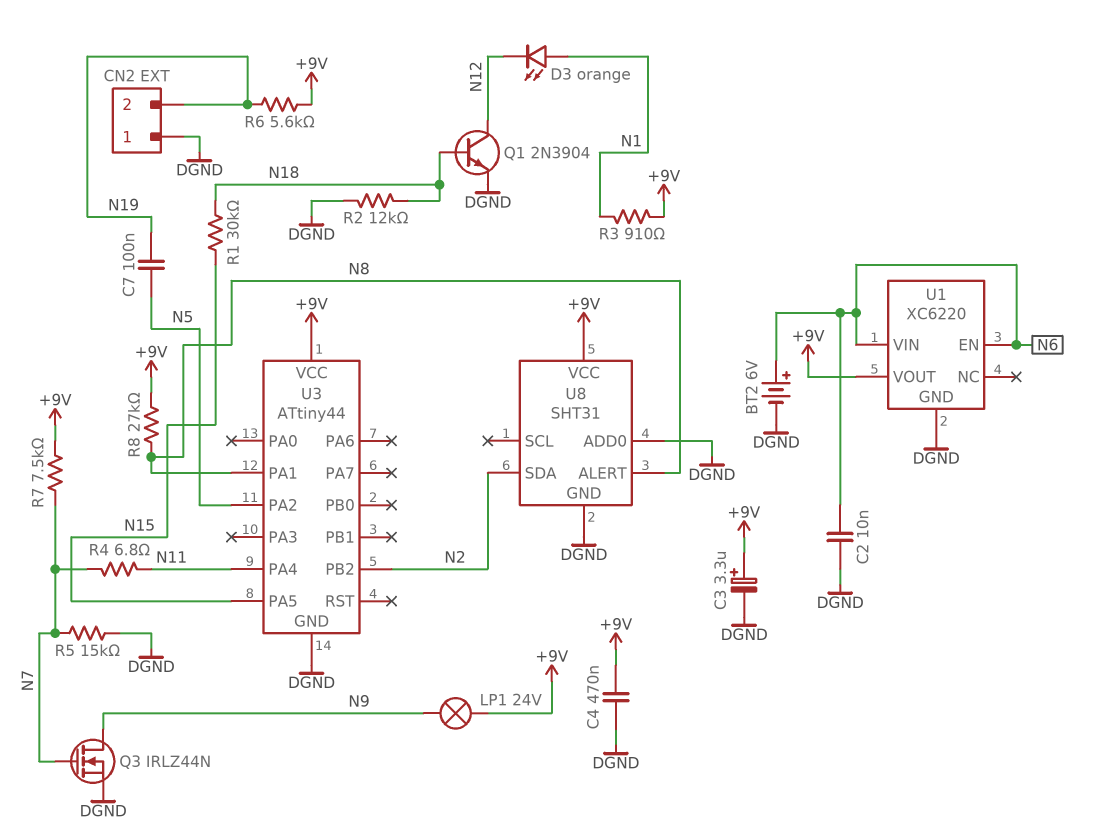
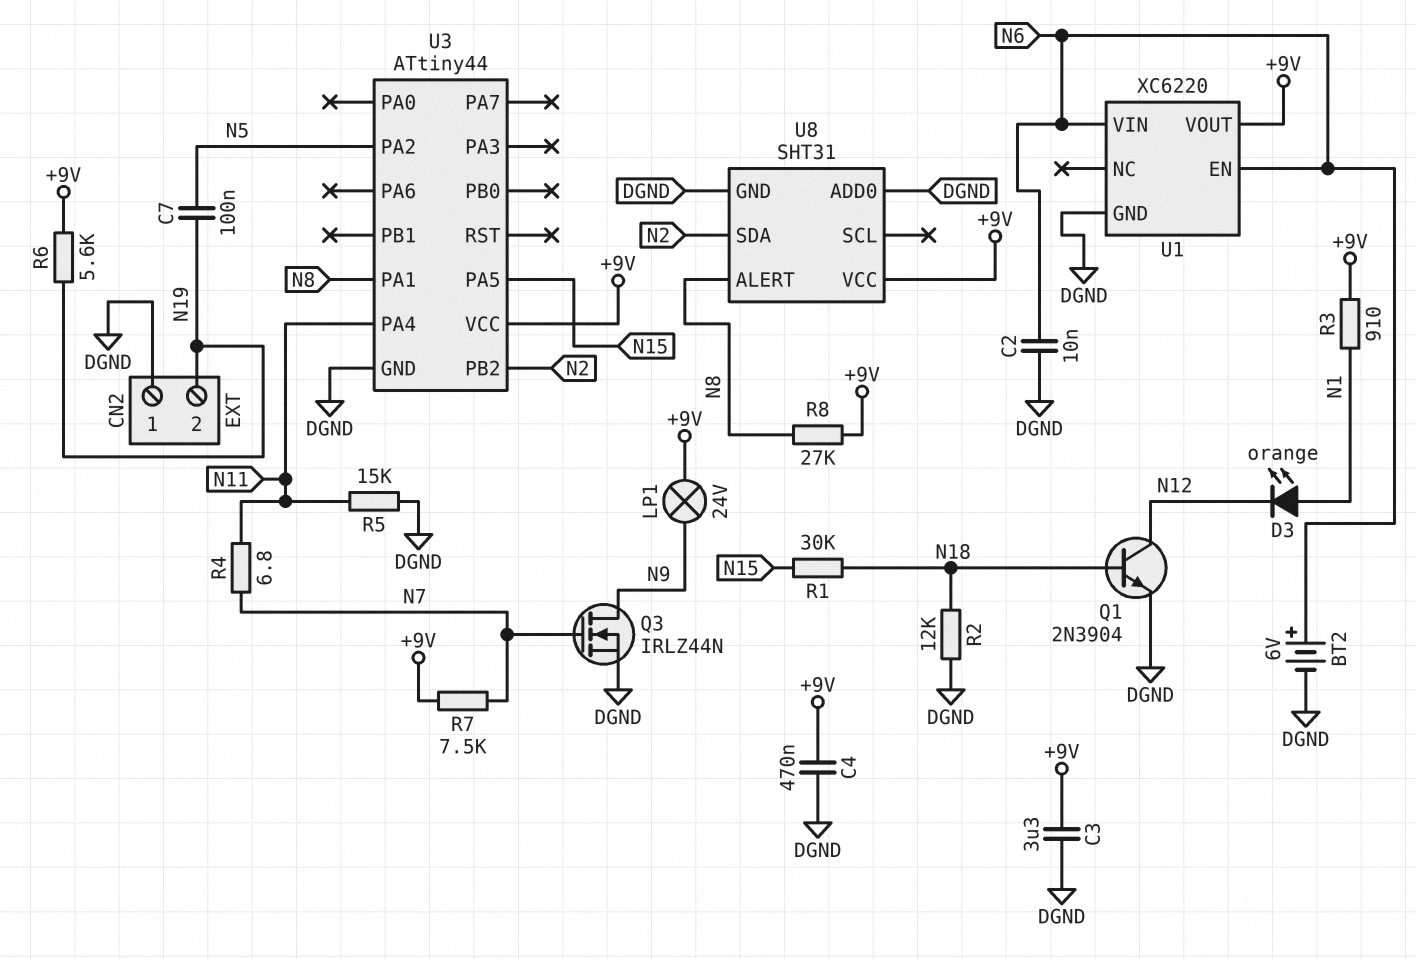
C3: 3.3uF (plus +9V, minus DGND) -> 3.3uF (+9V, DGND)
R5: 15k (DGND, N7) -> 15k (DGND, N11)

